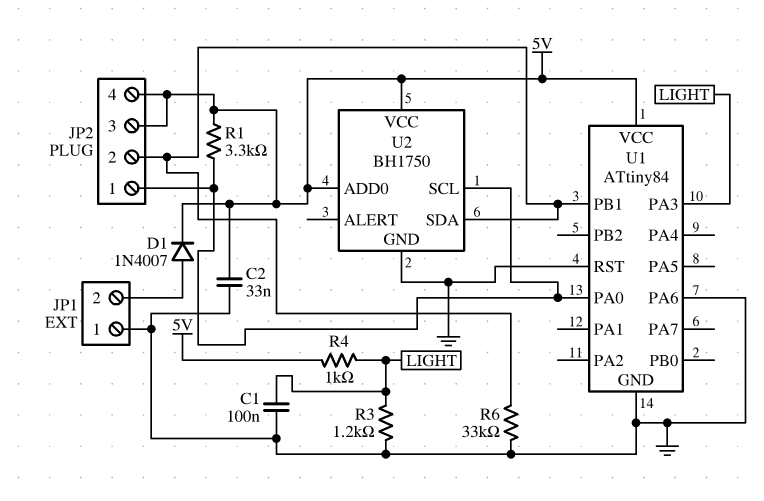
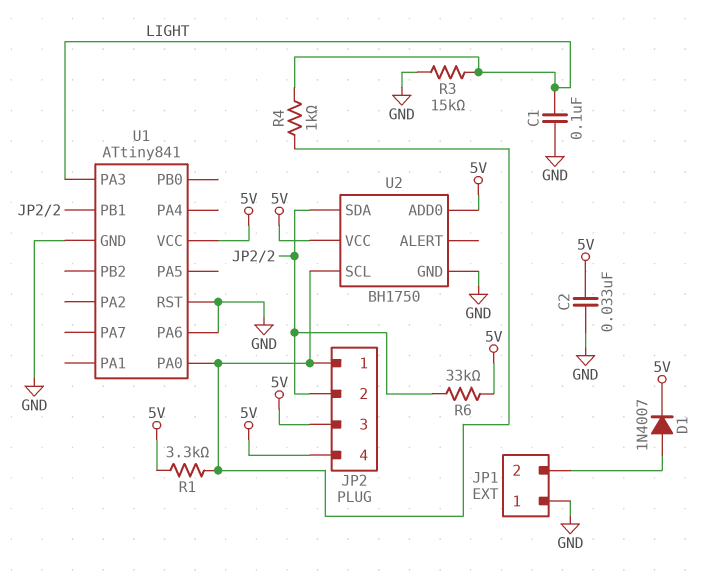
R3: 1.2k (GND, LIGHT) -> 15k (GND, LIGHT)
R4: 1k (5V, LIGHT) -> 1k (JP2/1, LIGHT)
R6: 33k (GND, JP2/2) -> 33k (5V, JP2/2)
U1: ATtiny84 -> ATtiny841

